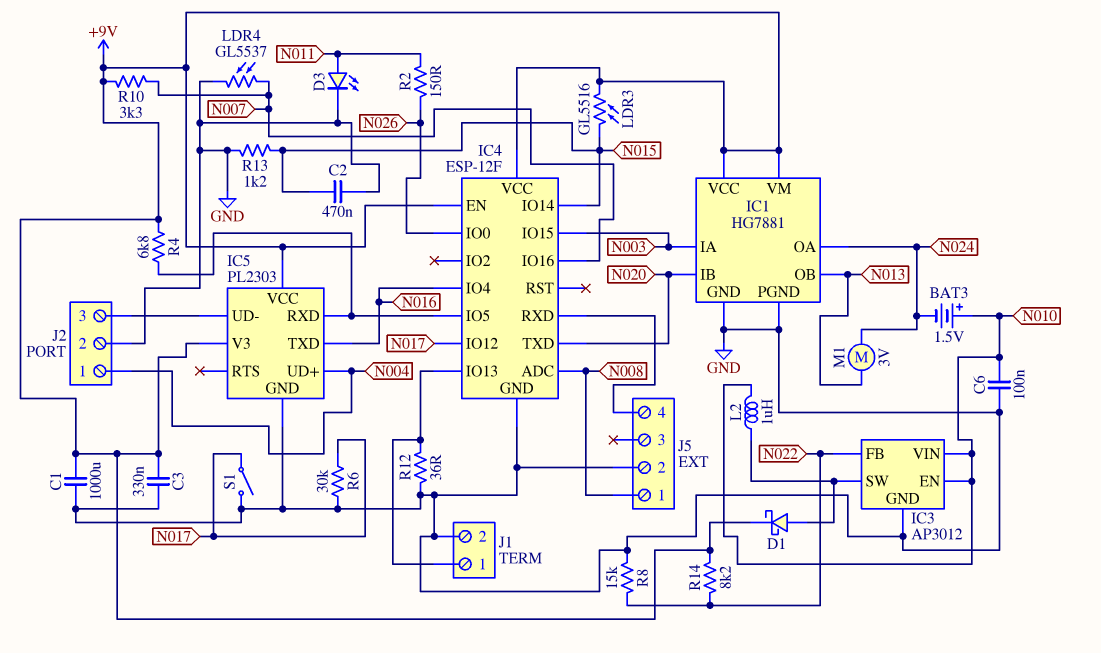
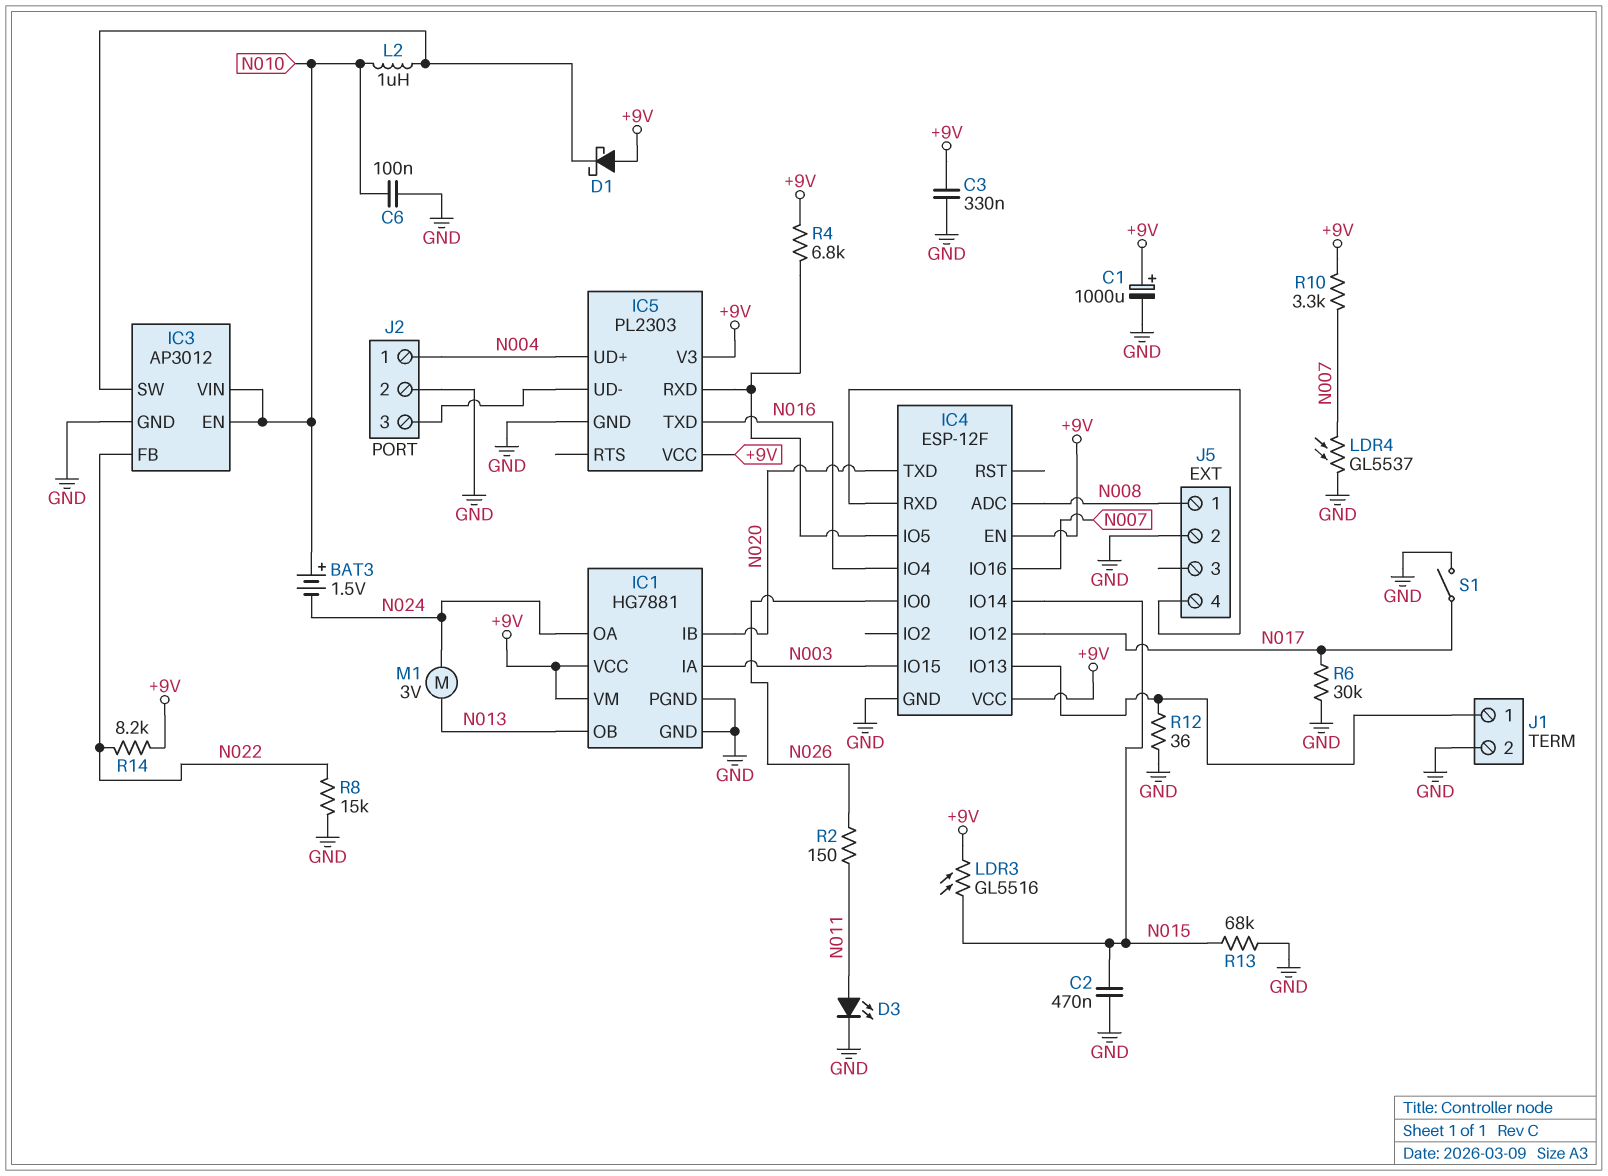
C1: 1000uF (+9V, GND) -> 1000uF (plus +9V, minus GND)
D1: schottky (A IC3/SW, K +9V) -> schottky (A +9V, K IC3/SW)
R13: 1.2k (GND, N015) -> 68k (GND, N015)

